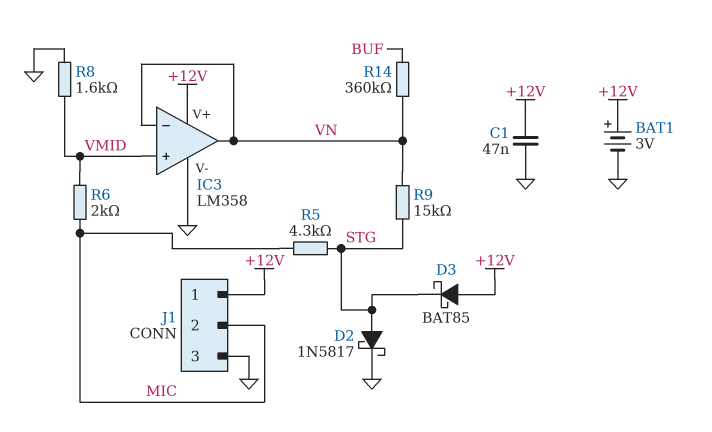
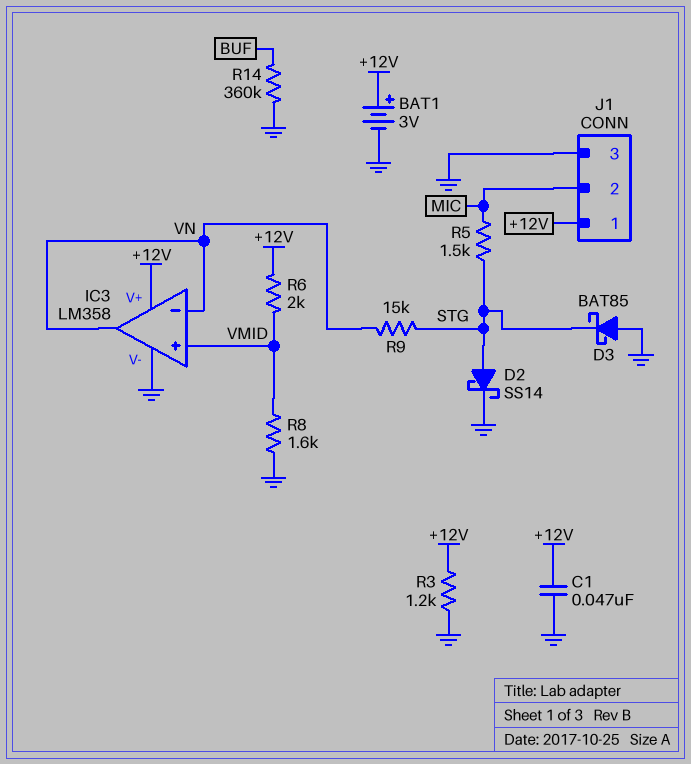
D2: schottky 1N5817 (A STG, K GND) -> schottky SS14 (A STG, K GND)
D3: schottky BAT85 (A +12V, K STG) -> schottky BAT85 (A GND, K STG)
R3: none -> 1.2k (+12V, GND)
R5: 4.3k (MIC, STG) -> 1.5k (MIC, STG)
R6: 2k (MIC, VMID) -> 2k (+12V, VMID)
R14: 360k (BUF, VN) -> 360k (BUF, GND)

